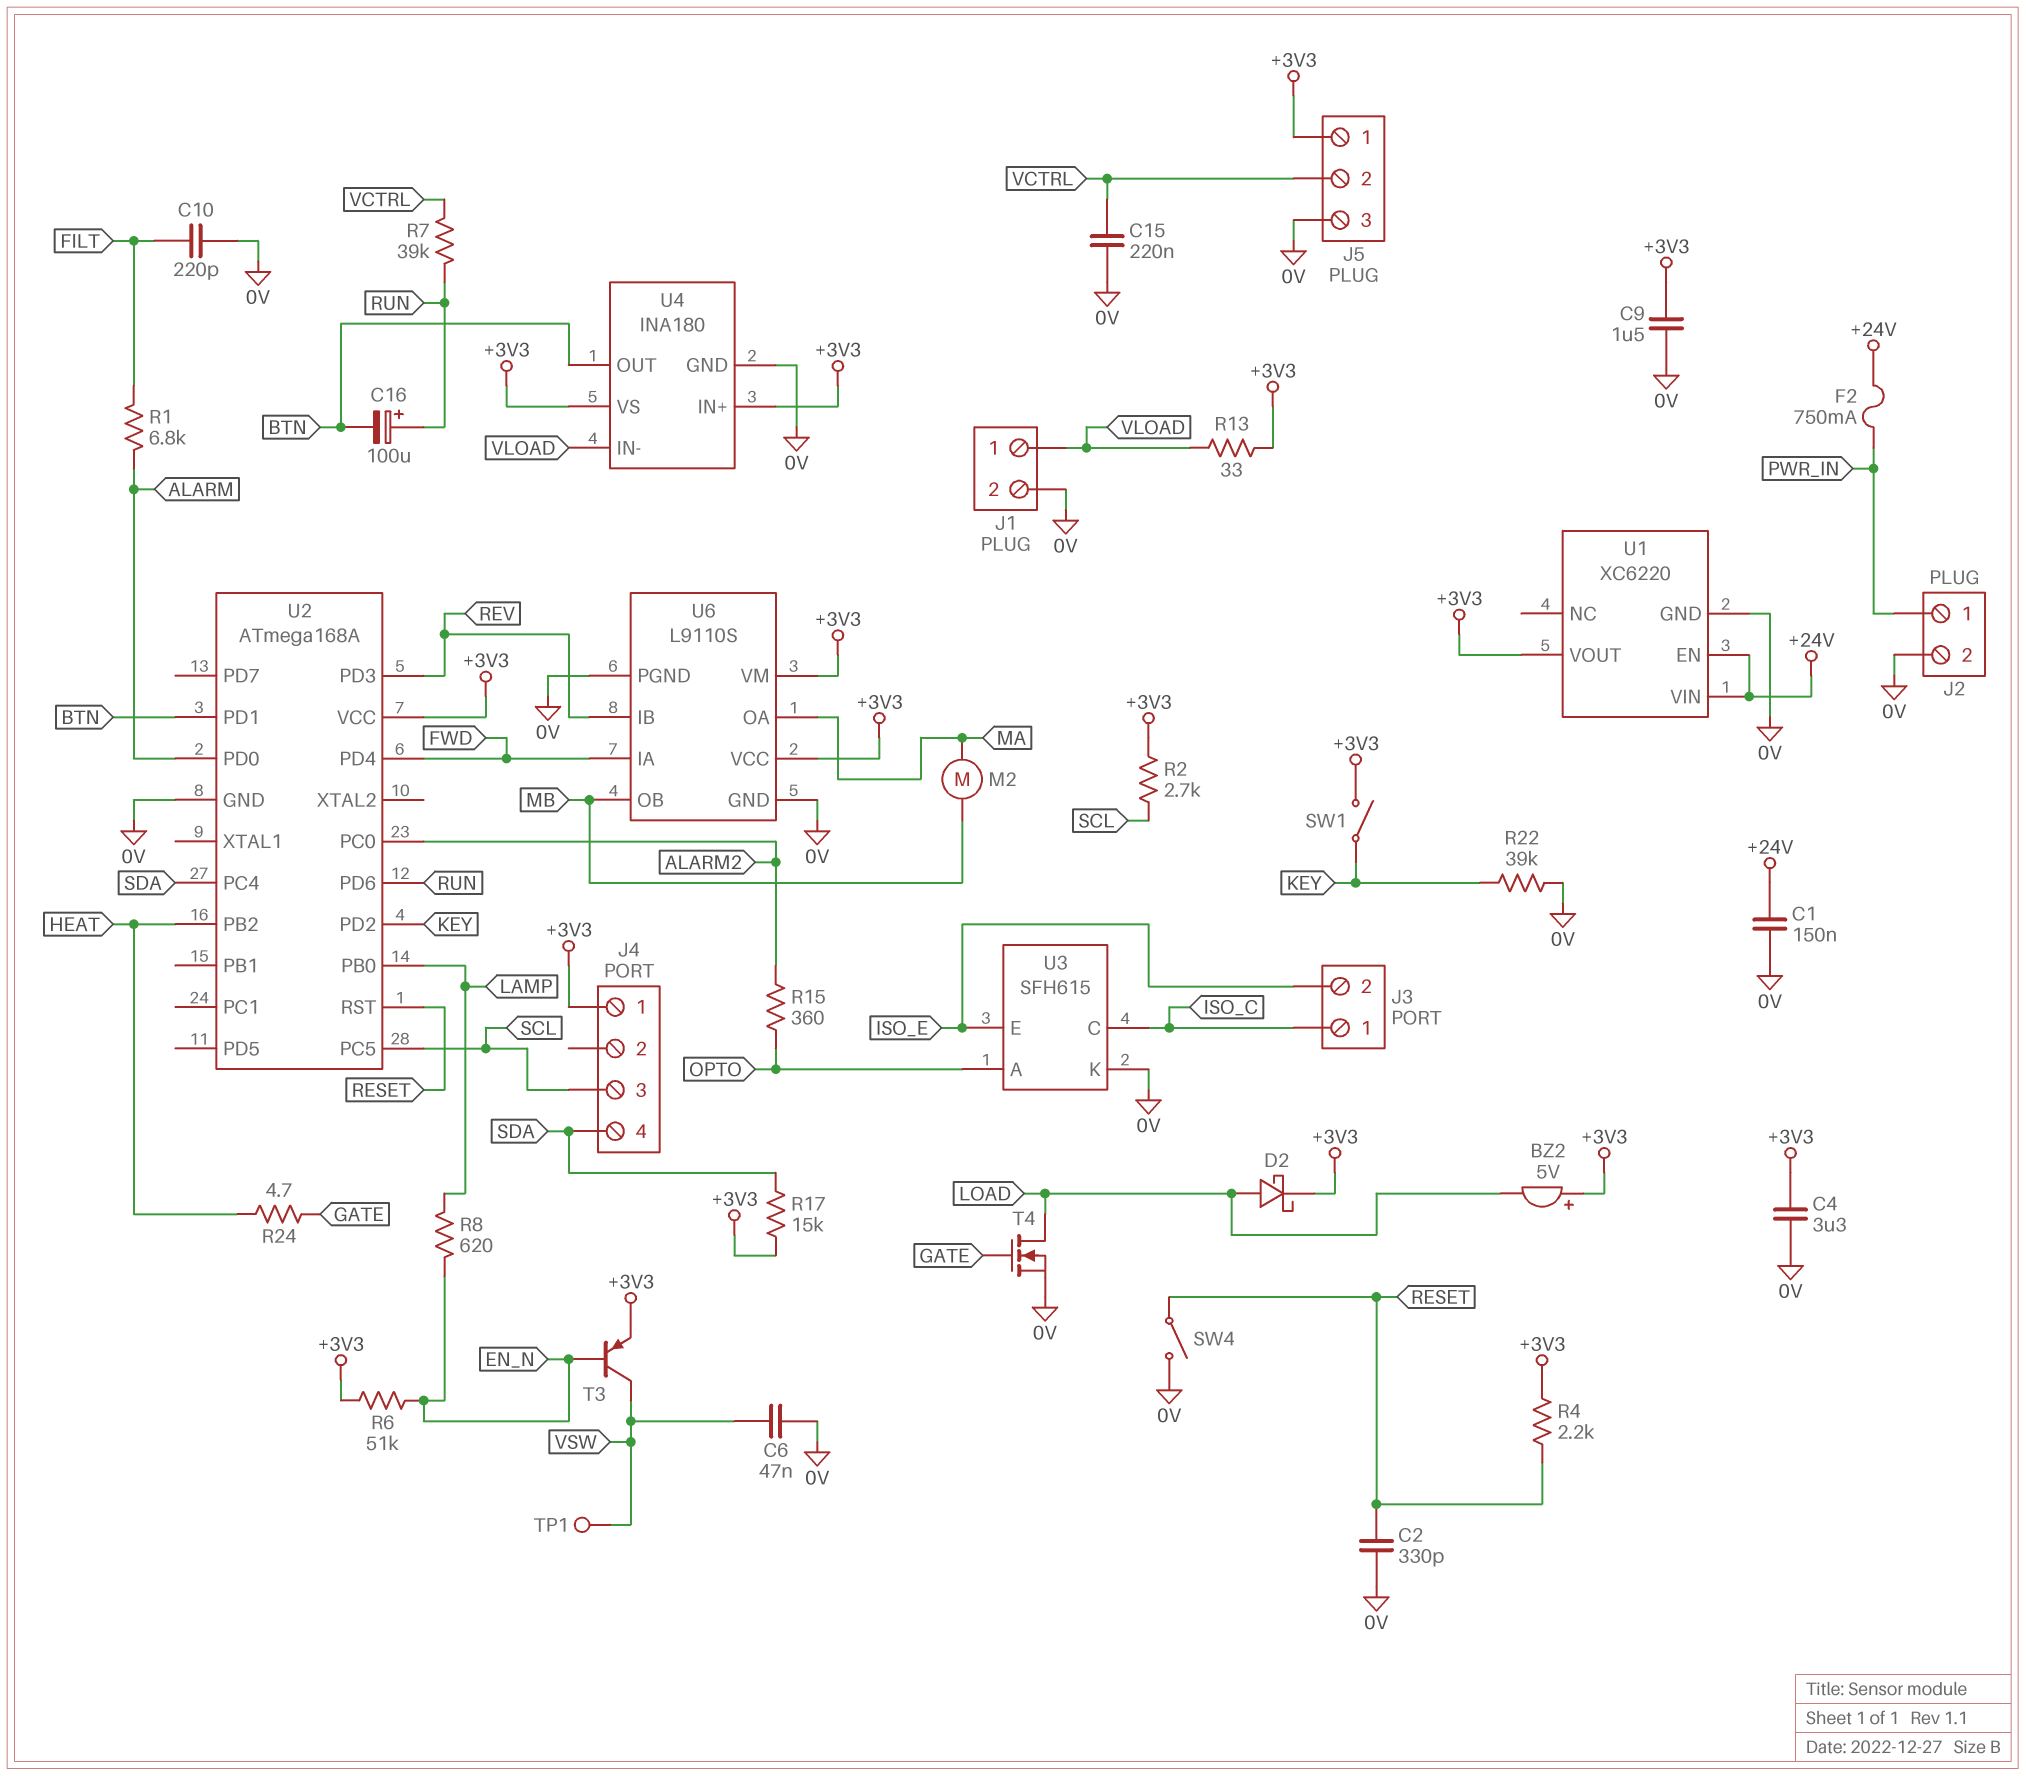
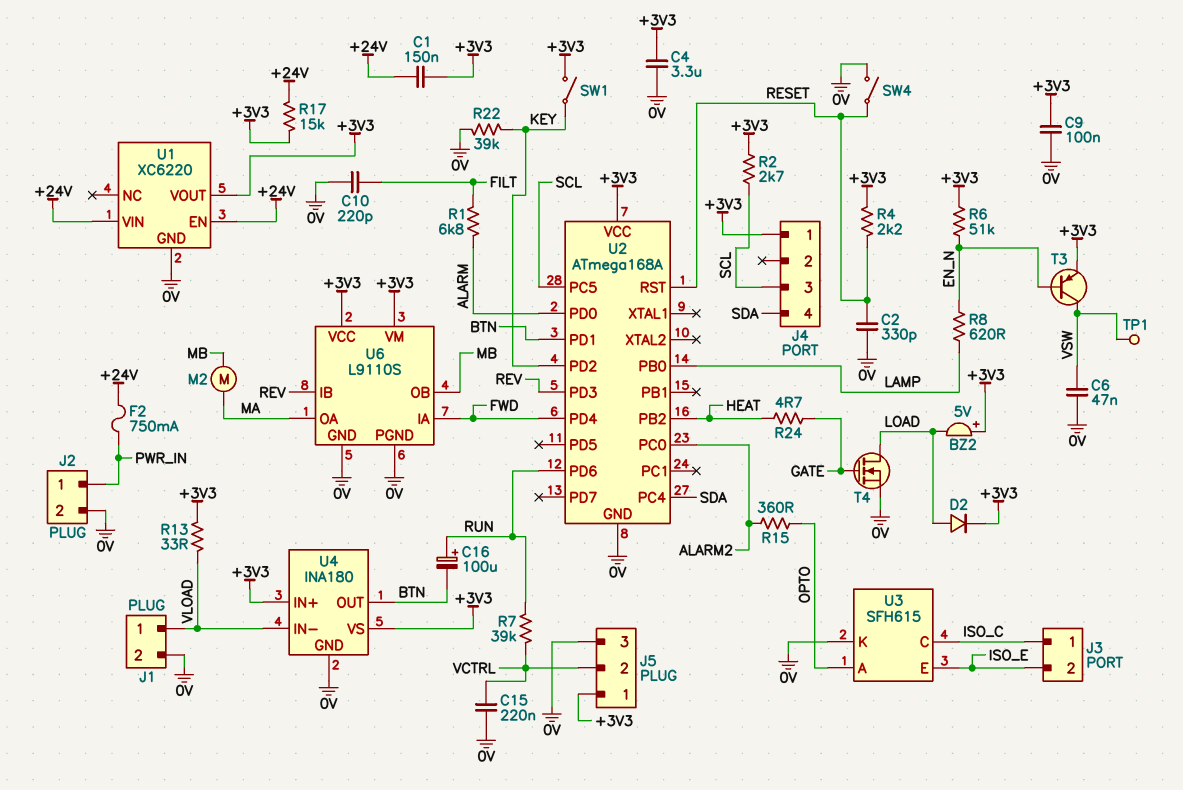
C1: 150nF (+24V, 0V) -> 150nF (+3V3, +24V)
C9: 1.5uF (+3V3, 0V) -> 100nF (+3V3, 0V)
D2: schottky (A LOAD, K +3V3) -> diode (A LOAD, K +3V3)
R17: 15k (+3V3, SDA) -> 15k (+3V3, +24V)

